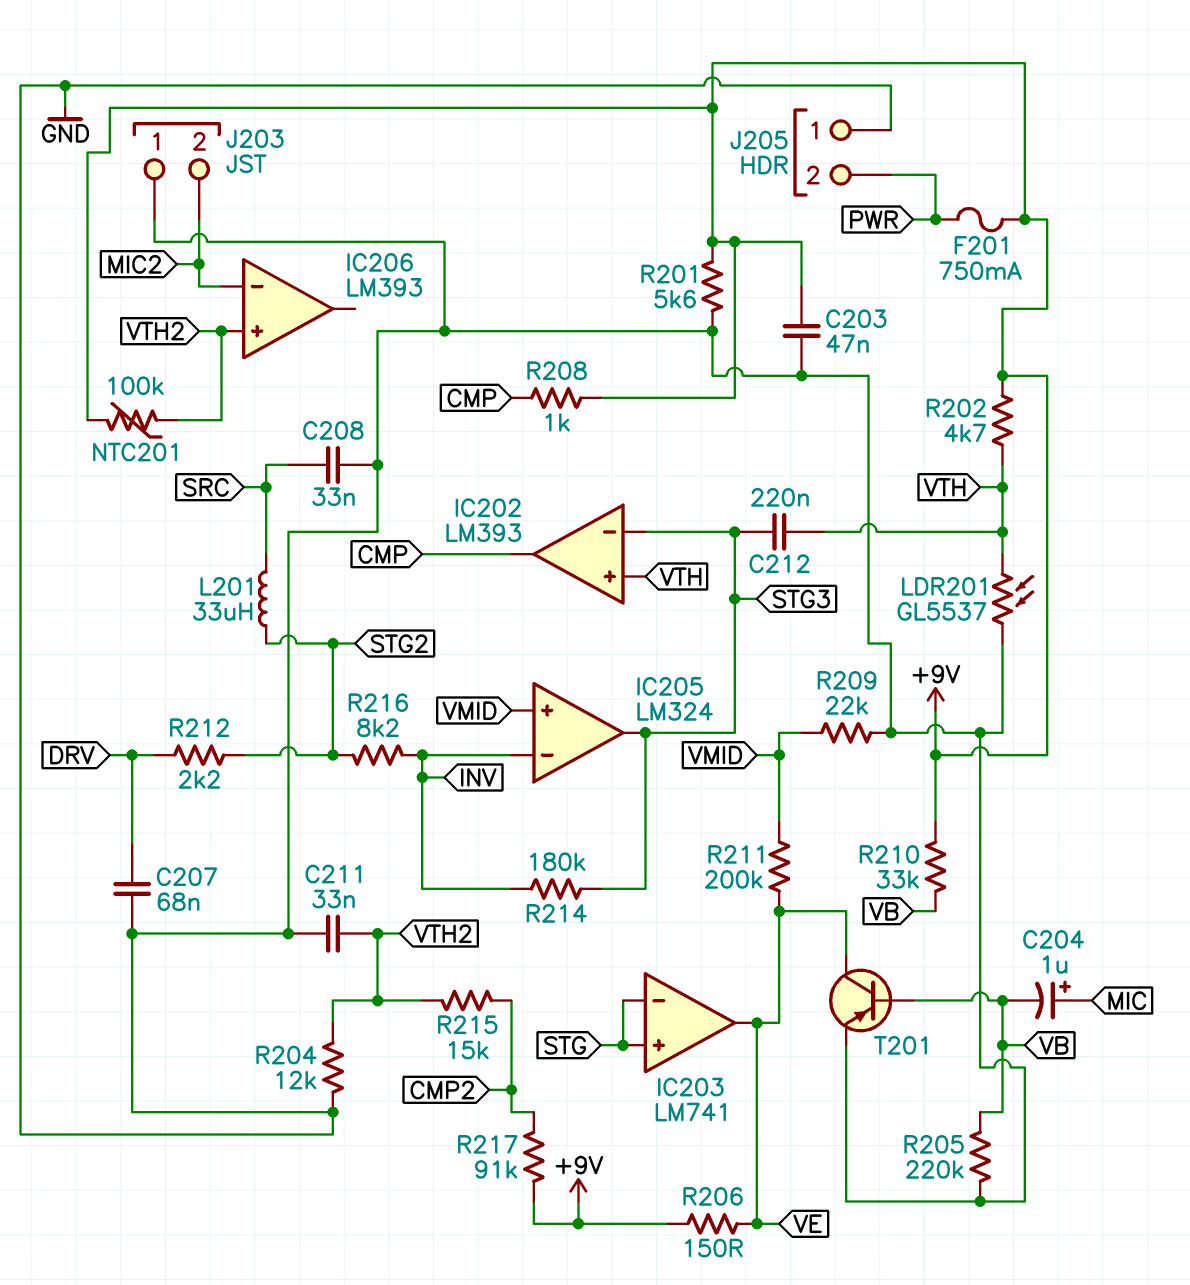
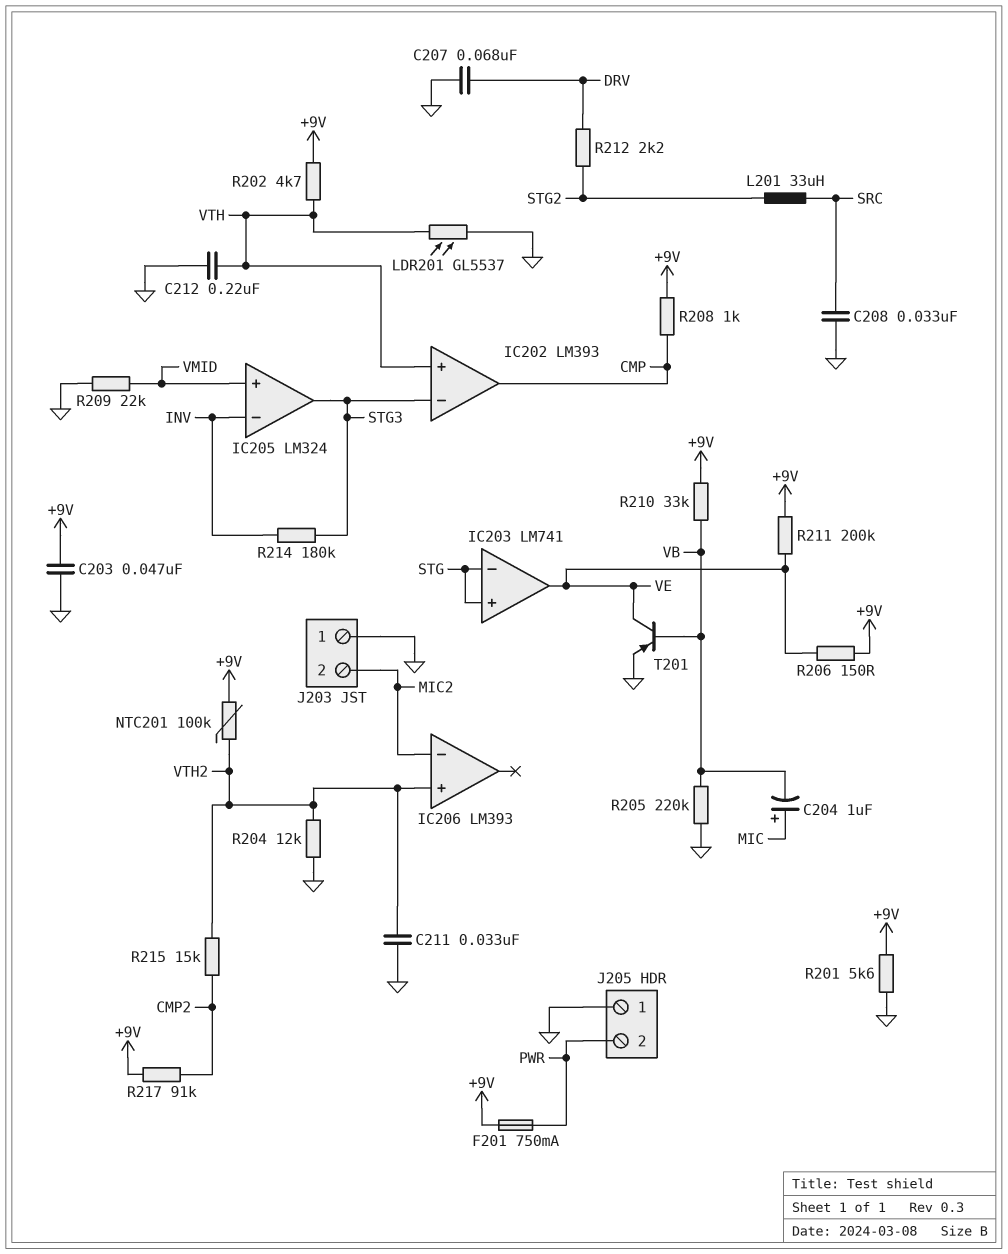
C212: 220nF (STG3, VTH) -> 220nF (GND, VTH)
R211: 200k (VE, VMID) -> 200k (+9V, VE)
R216: 8.2k (INV, STG2) -> none

